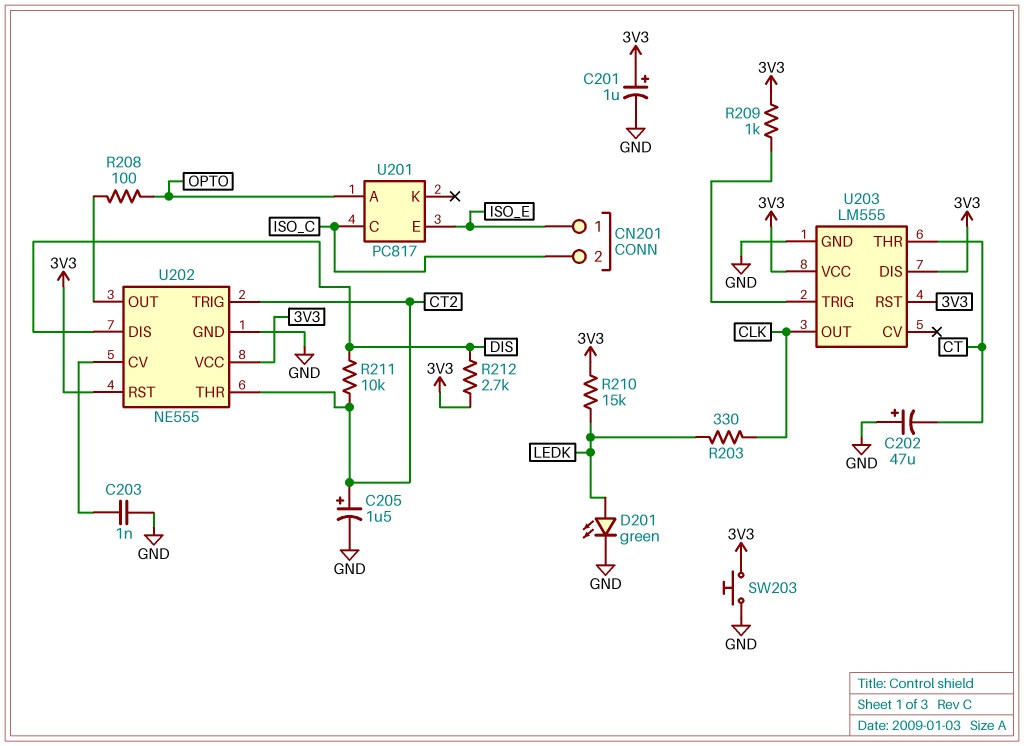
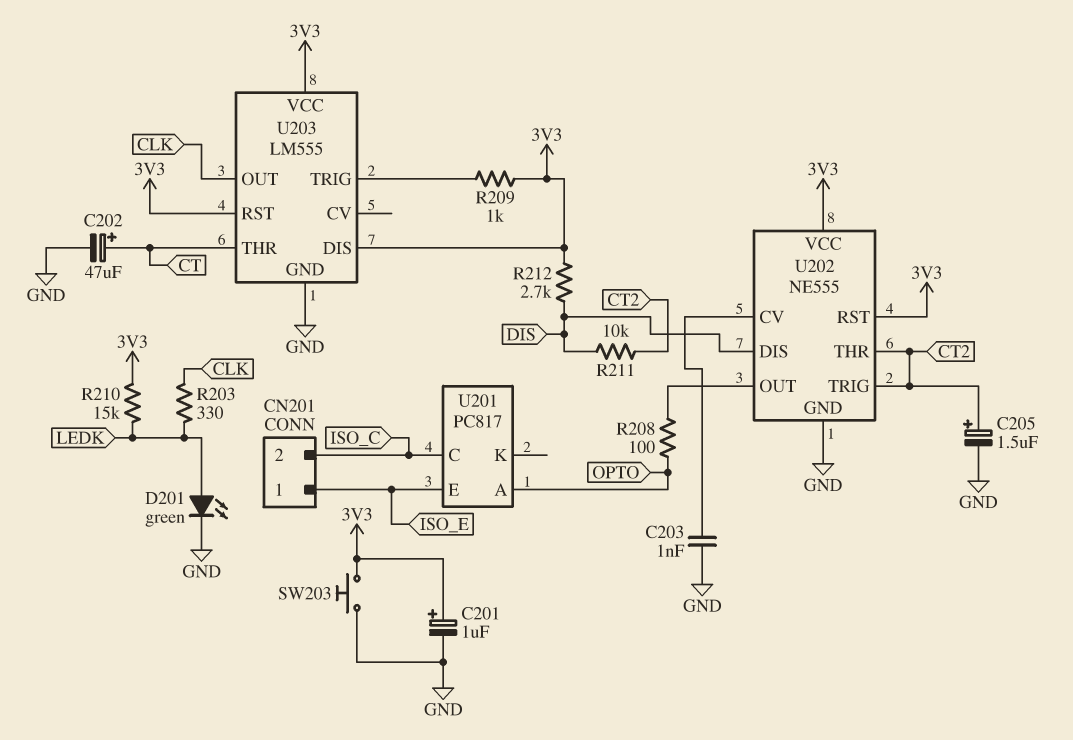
C202: 47uF (plus GND, minus CT) -> 47uF (plus CT, minus GND)

